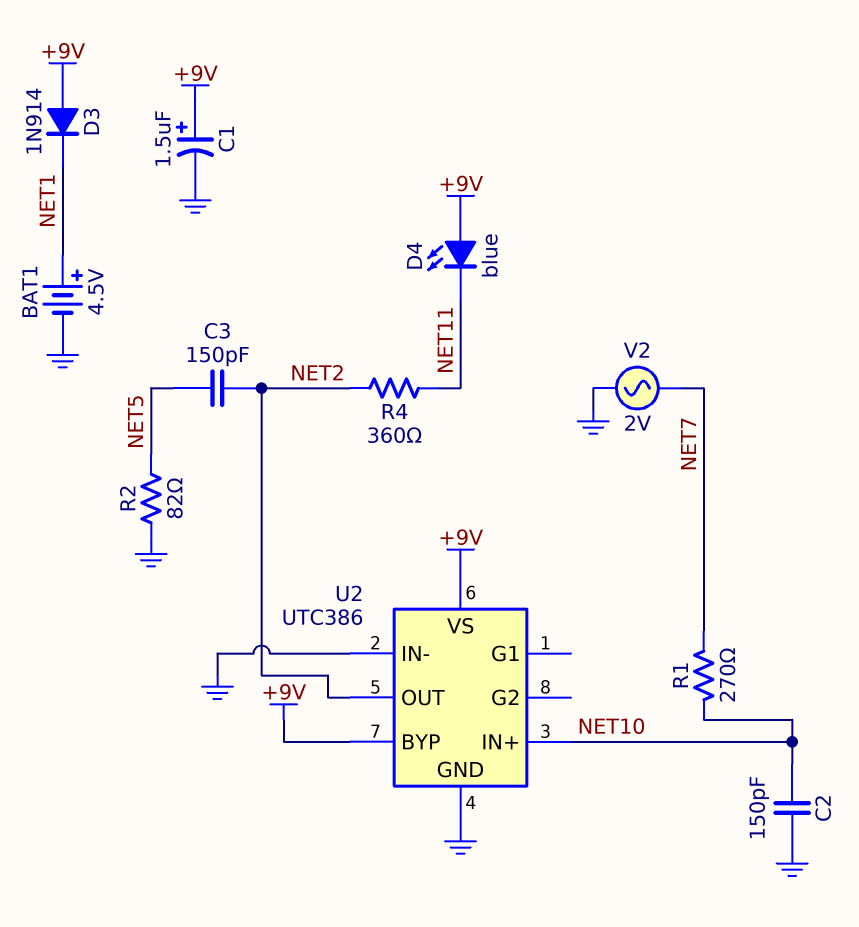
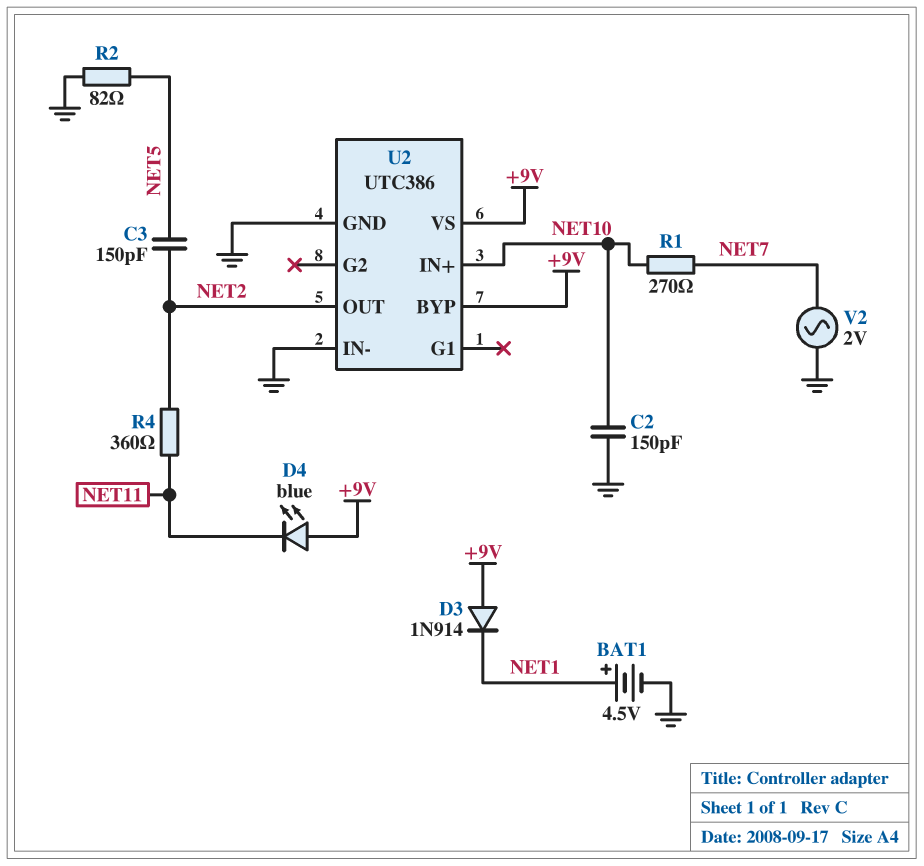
C1: 1.5uF (plus +9V, minus GND) -> none

